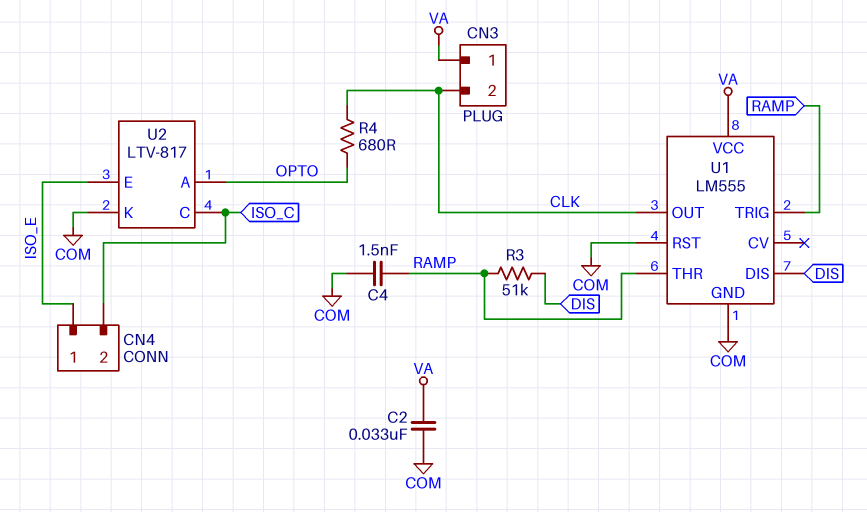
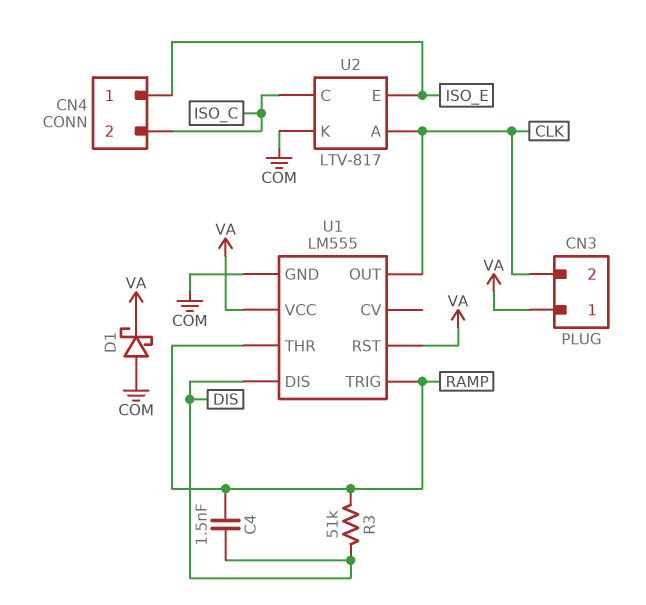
C2: 33nF (COM, VA) -> none
C4: 1.5nF (COM, RAMP) -> 1.5nF (DIS, RAMP)
D1: none -> schottky (A COM, K VA)
R4: 680 (CLK, OPTO) -> none
U1 pin RST: COM -> VA
U2 pin A: OPTO -> CLK

